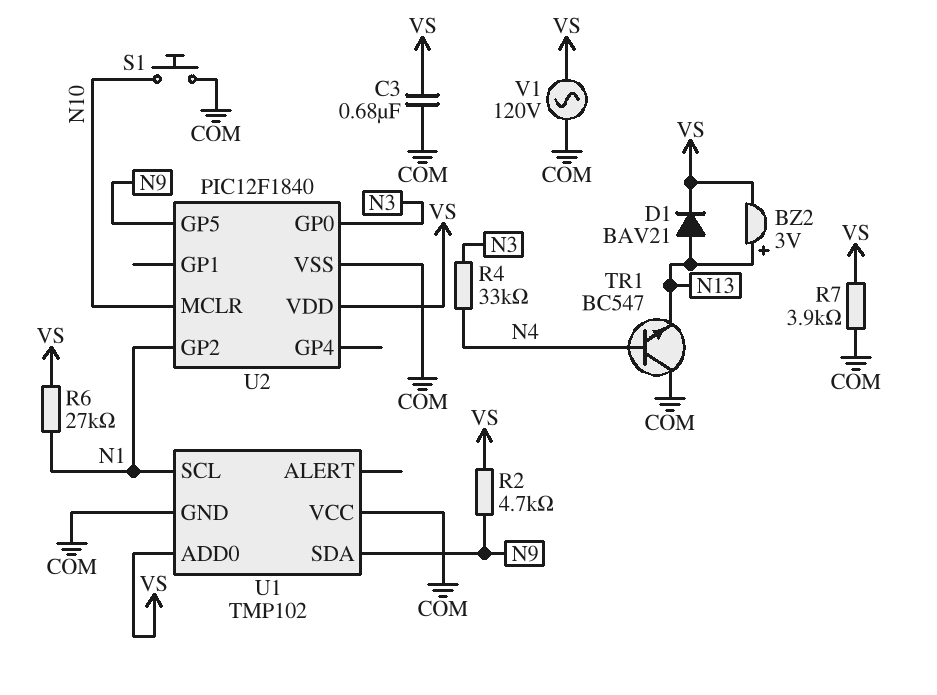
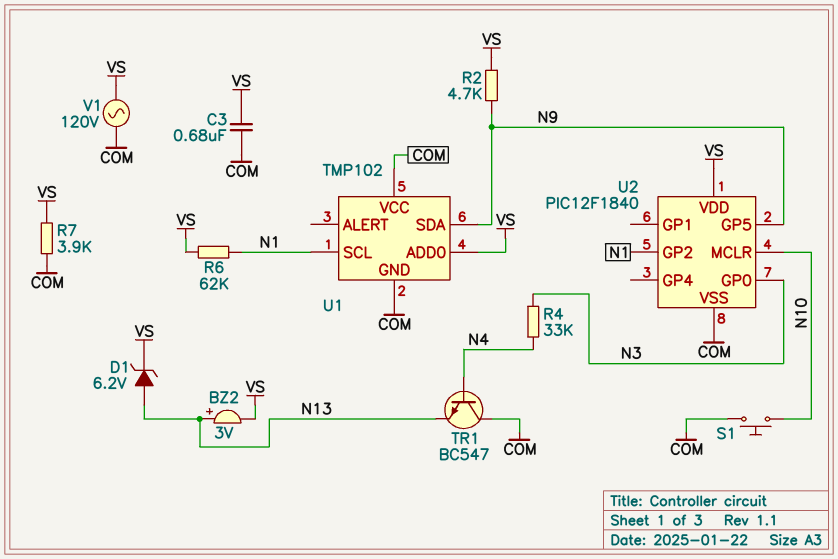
D1: diode BAV21 (A N13, K VS) -> zener 6.2V (A N13, K VS)
R6: 27k (N1, VS) -> 62k (N1, VS)

